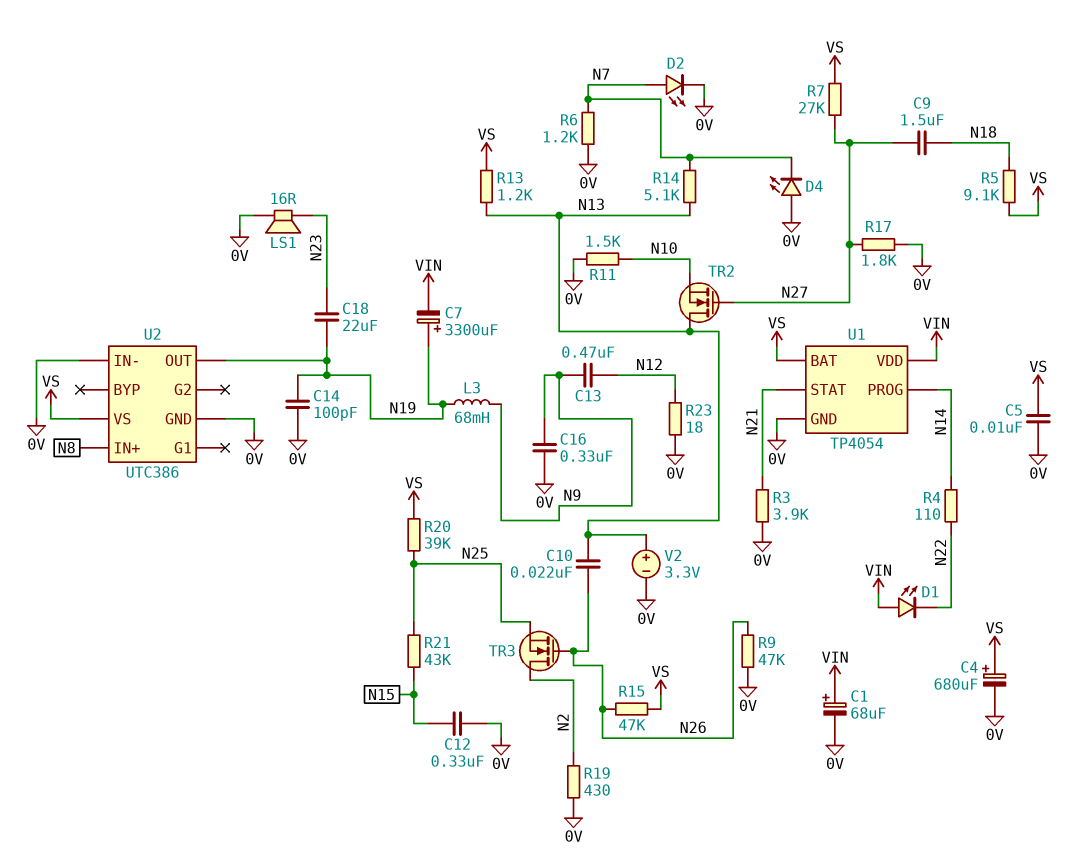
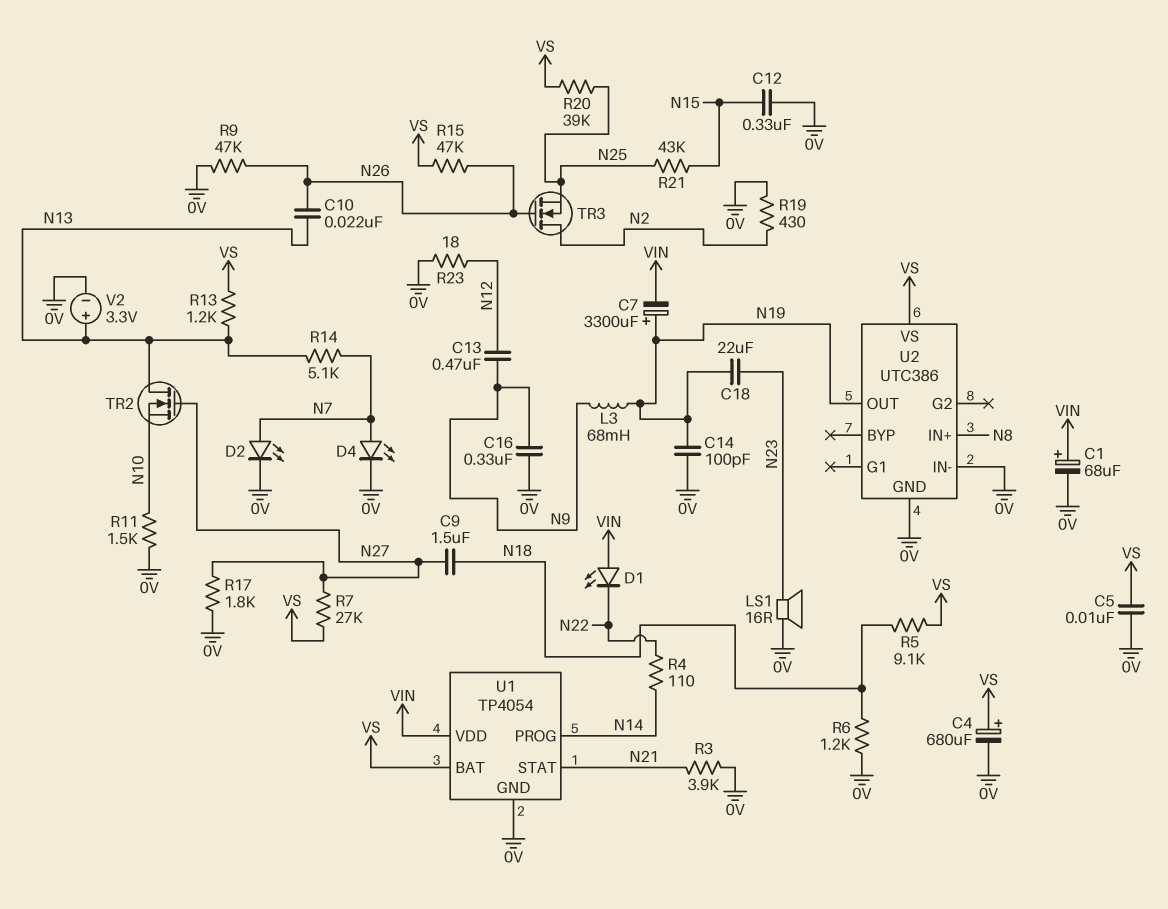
D4: LED (A 0V, K N7) -> LED (A N7, K 0V)
R6: 1.2k (0V, N7) -> 1.2k (0V, N18)

